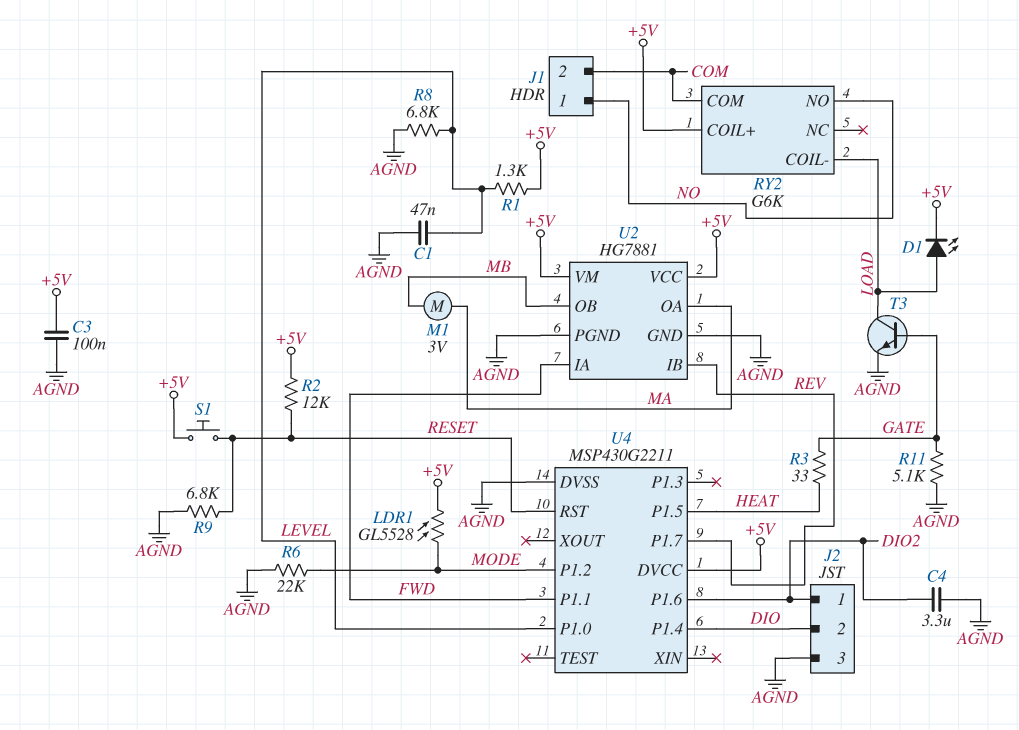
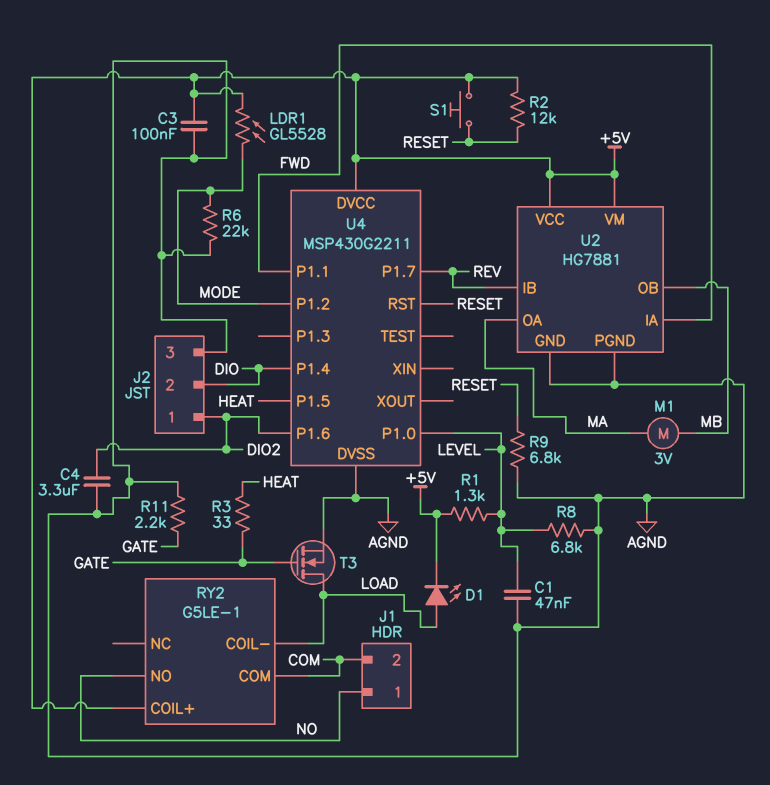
R11: 5.1k (AGND, GATE) -> 2.2k (AGND, GATE)
RY2: G6K -> G5LE-1
T3: NPN (B GATE, C LOAD, E AGND) -> NMOS (G GATE, D LOAD, S AGND)

